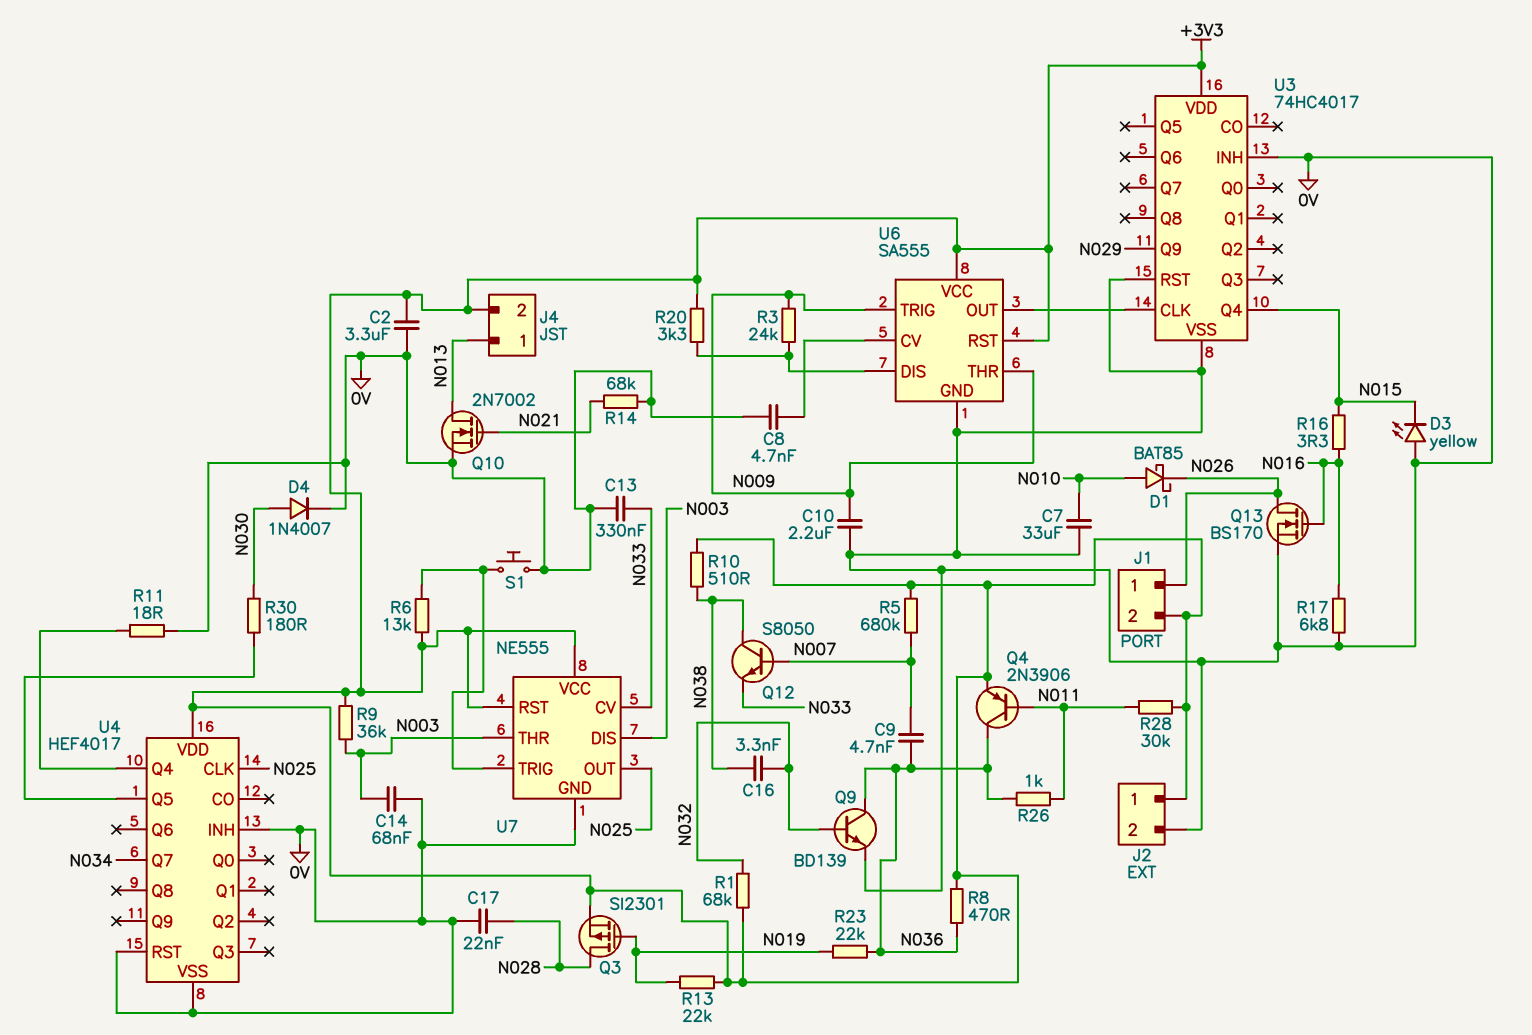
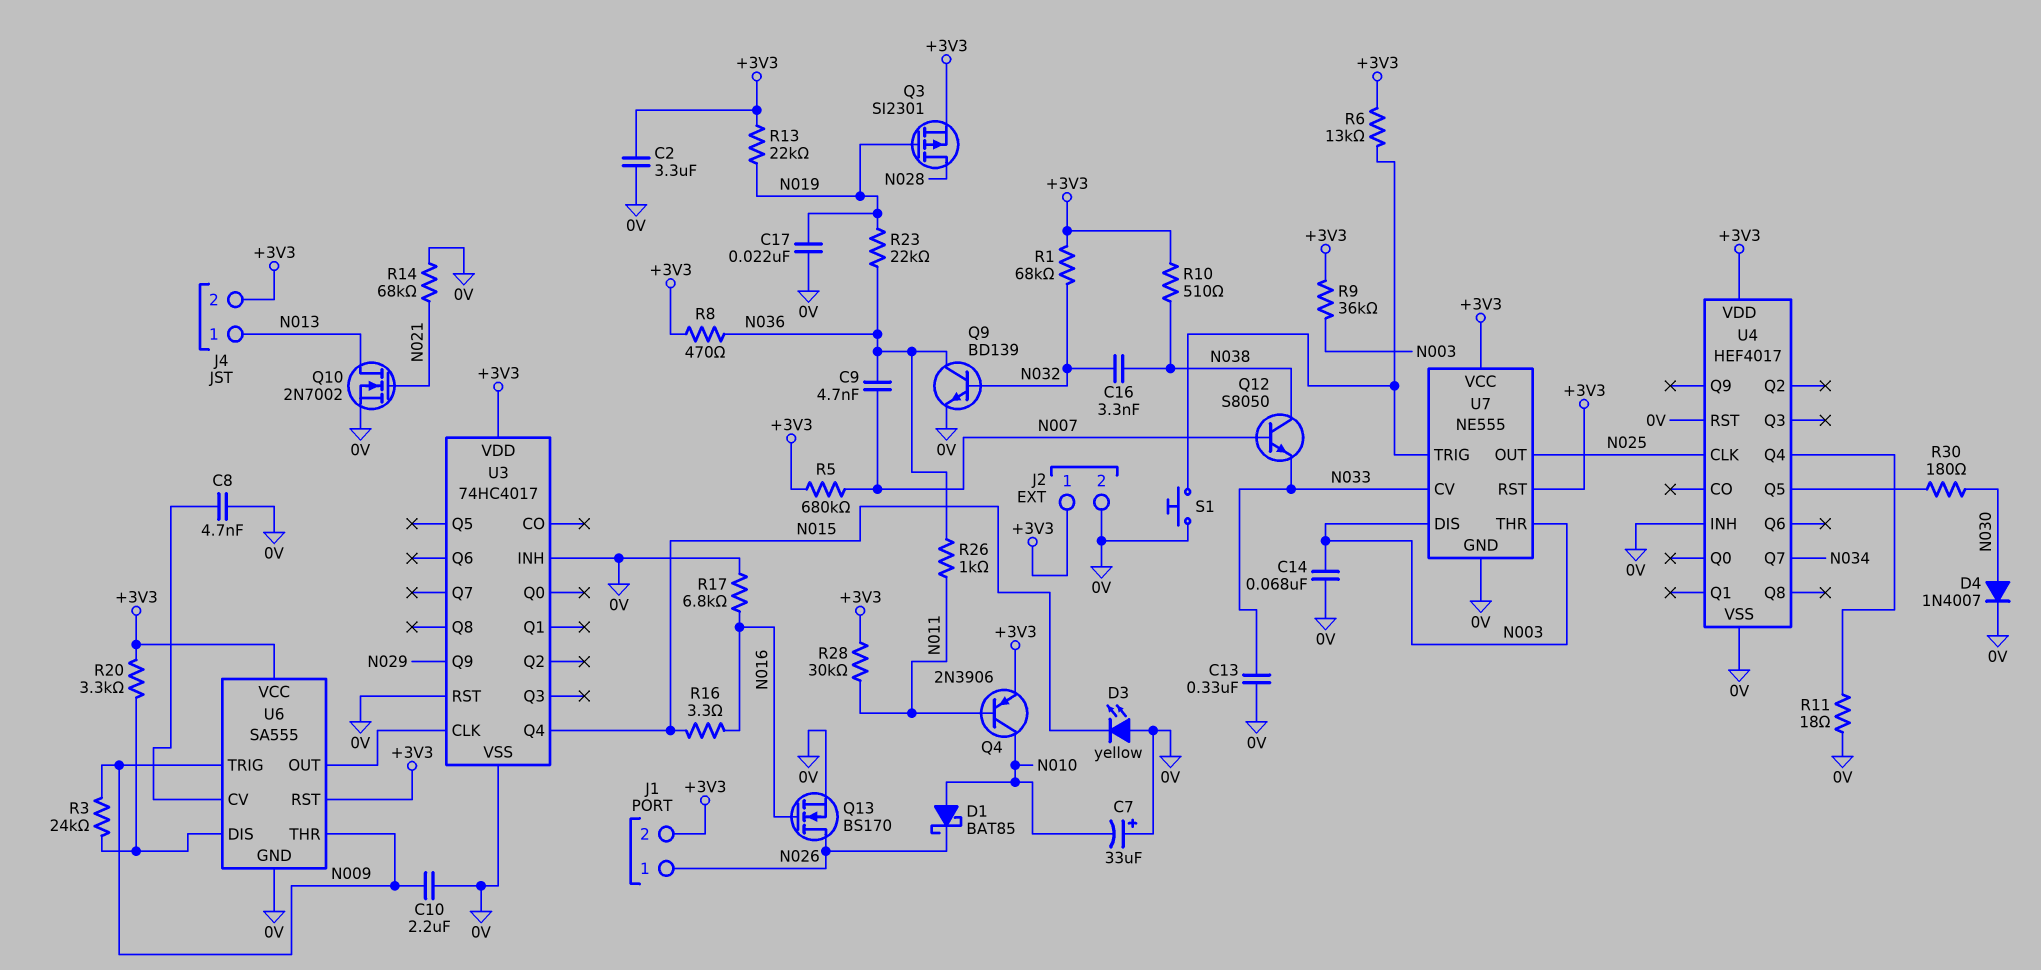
C7: 33uF (0V, N010) -> 33uF (plus 0V, minus N010)
C17: 22nF (0V, N028) -> 22nF (0V, N019)
Q4: PNP 2N3906 (B N011, C N036, E +3V3) -> PNP 2N3906 (B N011, C N010, E +3V3)

